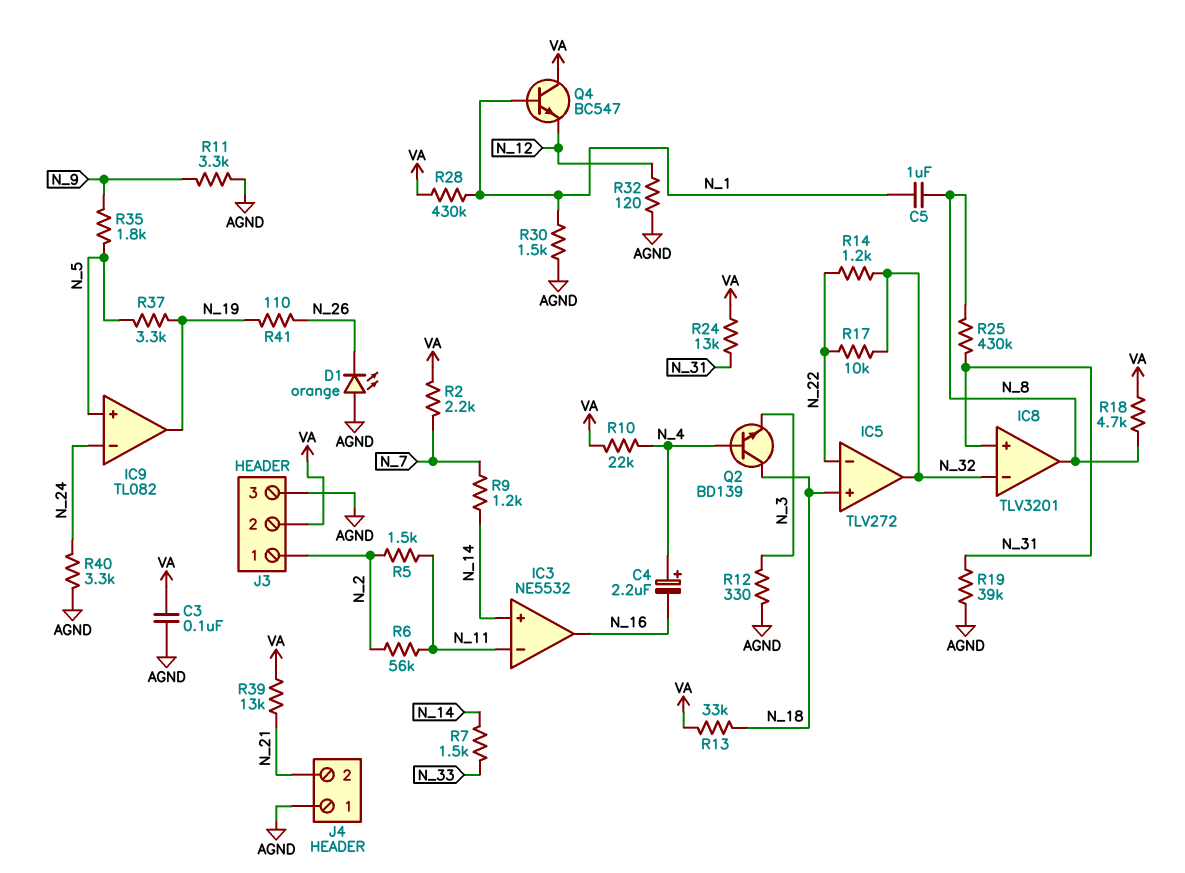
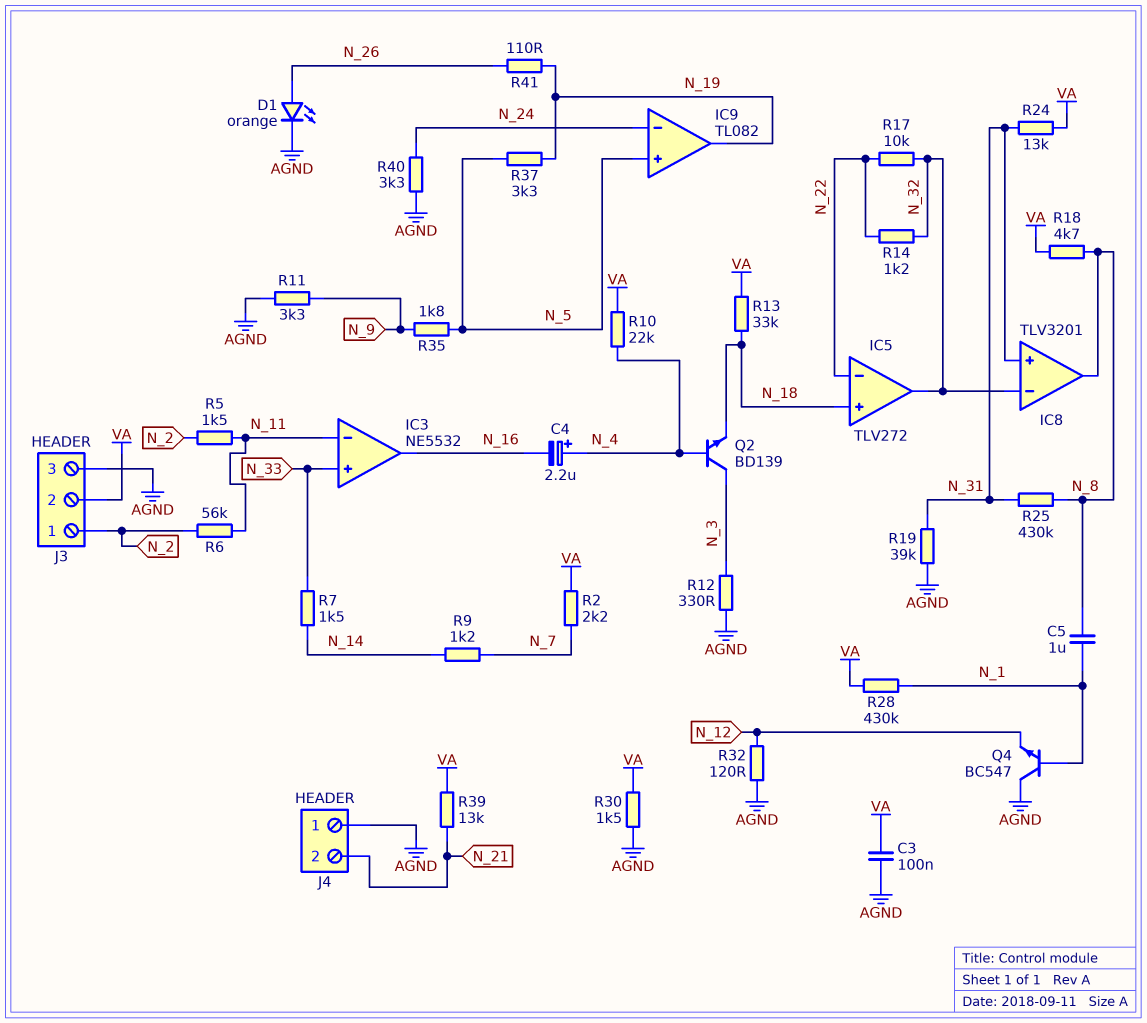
D1: LED orange (A AGND, K N_26) -> LED orange (A N_26, K AGND)
IC3 pin in+: N_14 -> N_33
Q2: NPN BD139 (B N_4, C N_18, E N_3) -> NPN BD139 (B N_4, C N_3, E N_18)
Q4: NPN BC547 (B N_1, C VA, E N_12) -> NPN BC547 (B N_1, C AGND, E N_12)
R30: 1.5k (AGND, N_1) -> 1.5k (AGND, VA)

